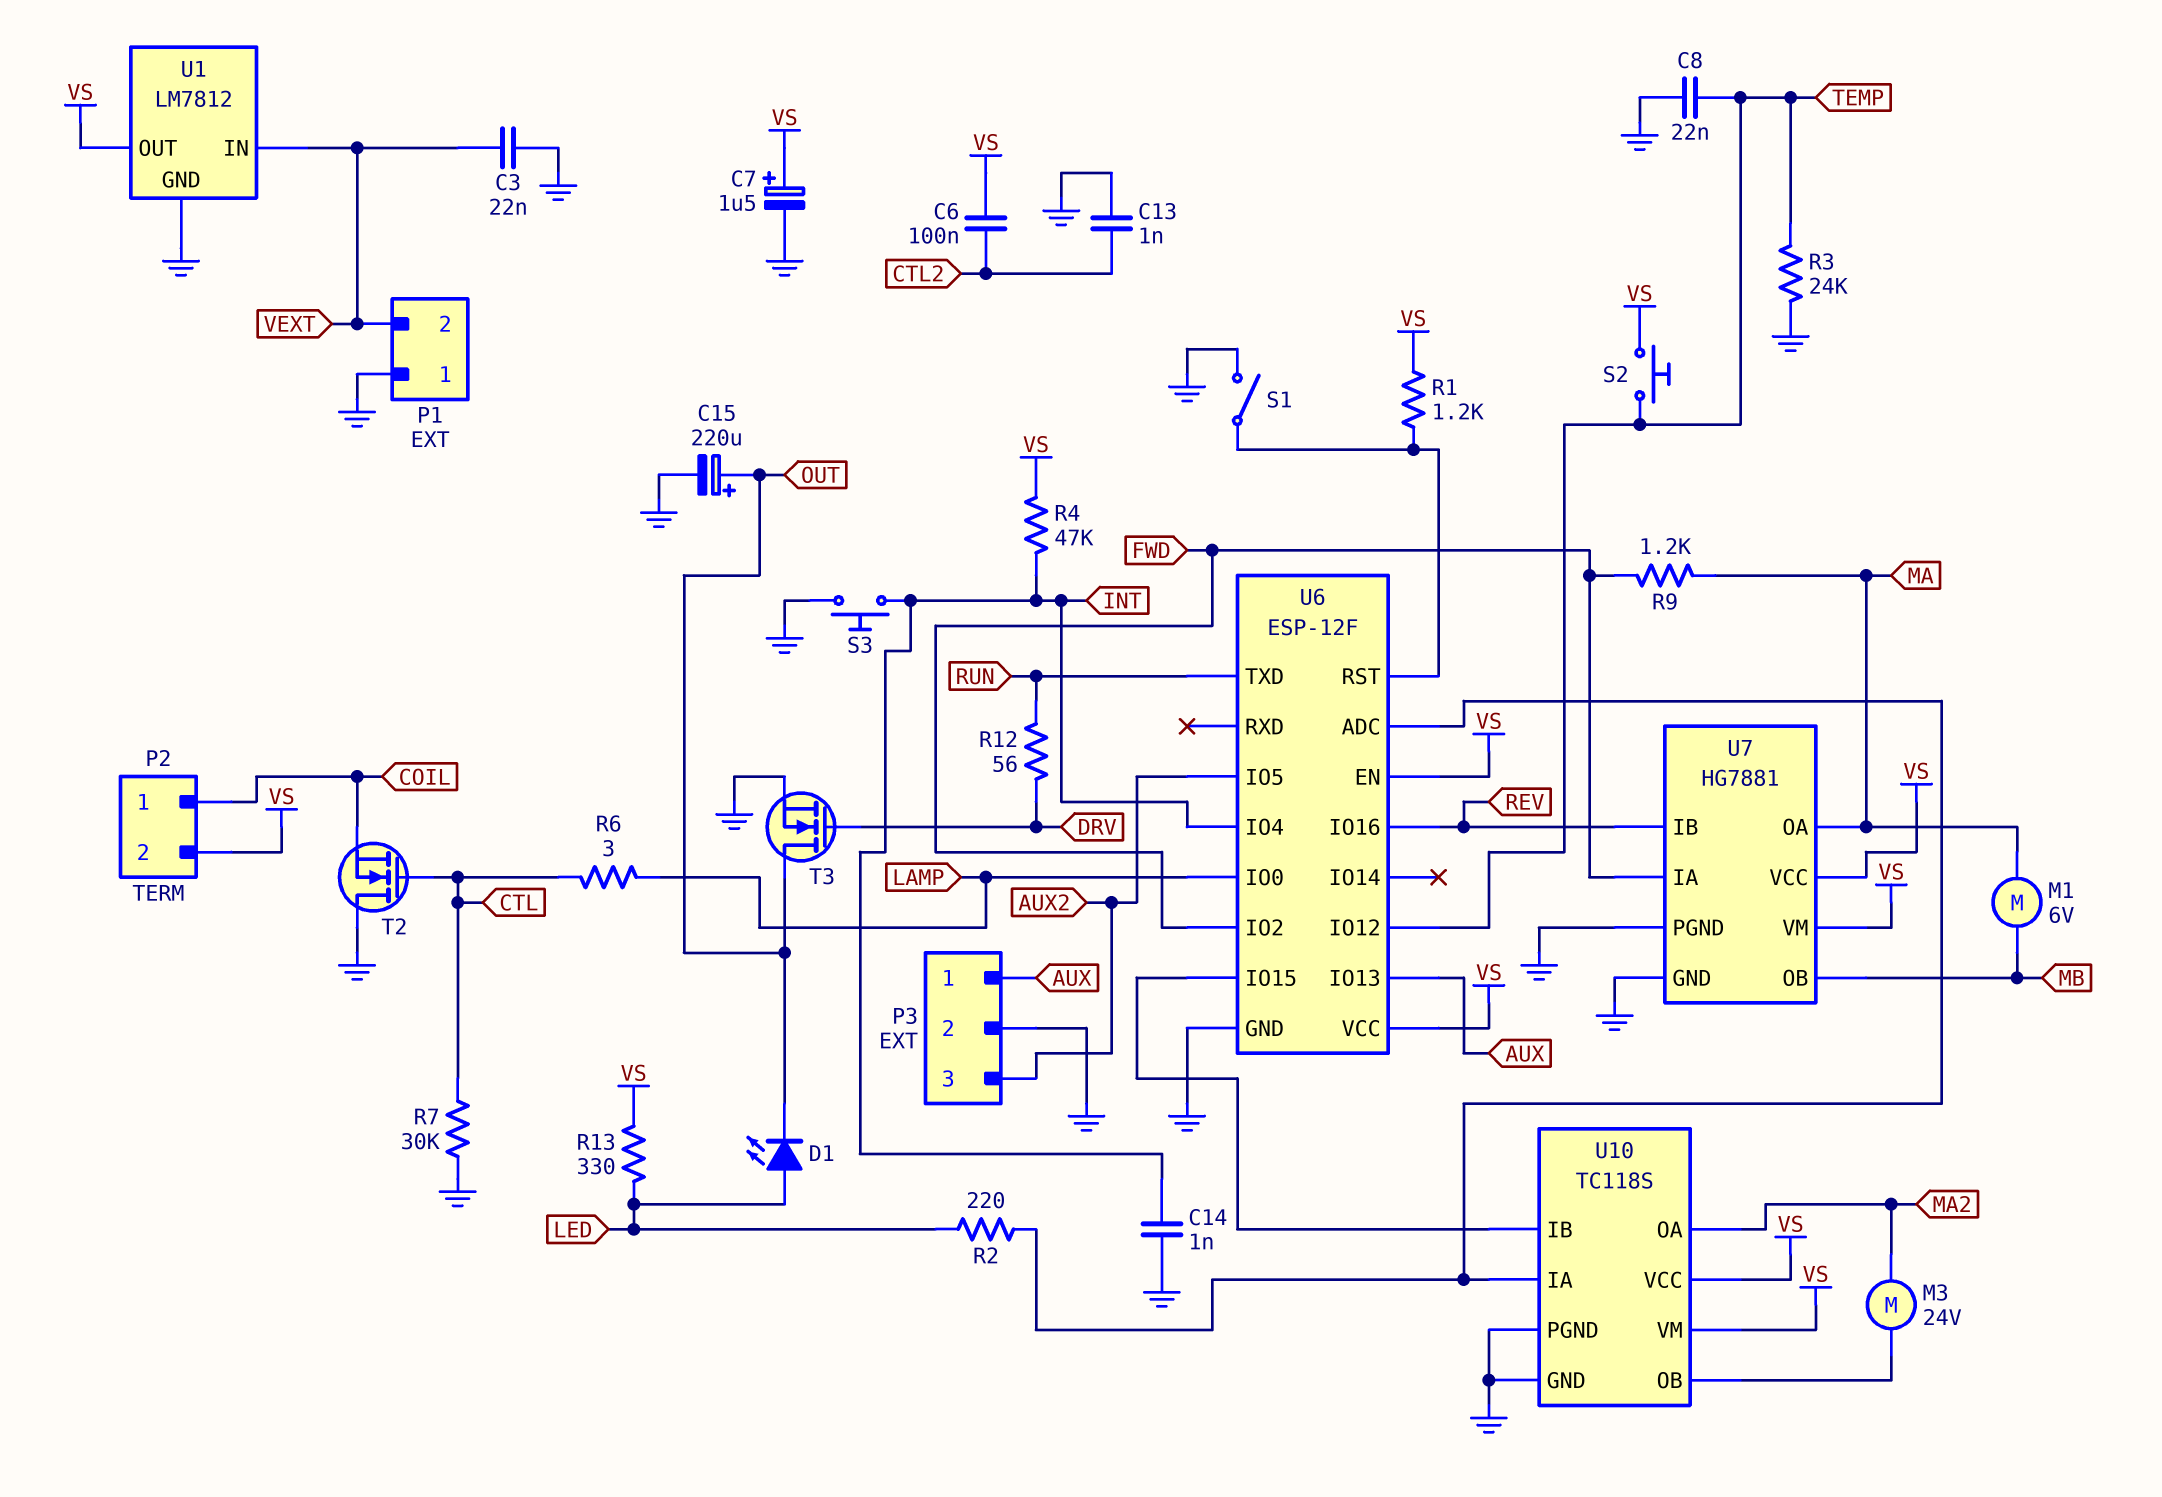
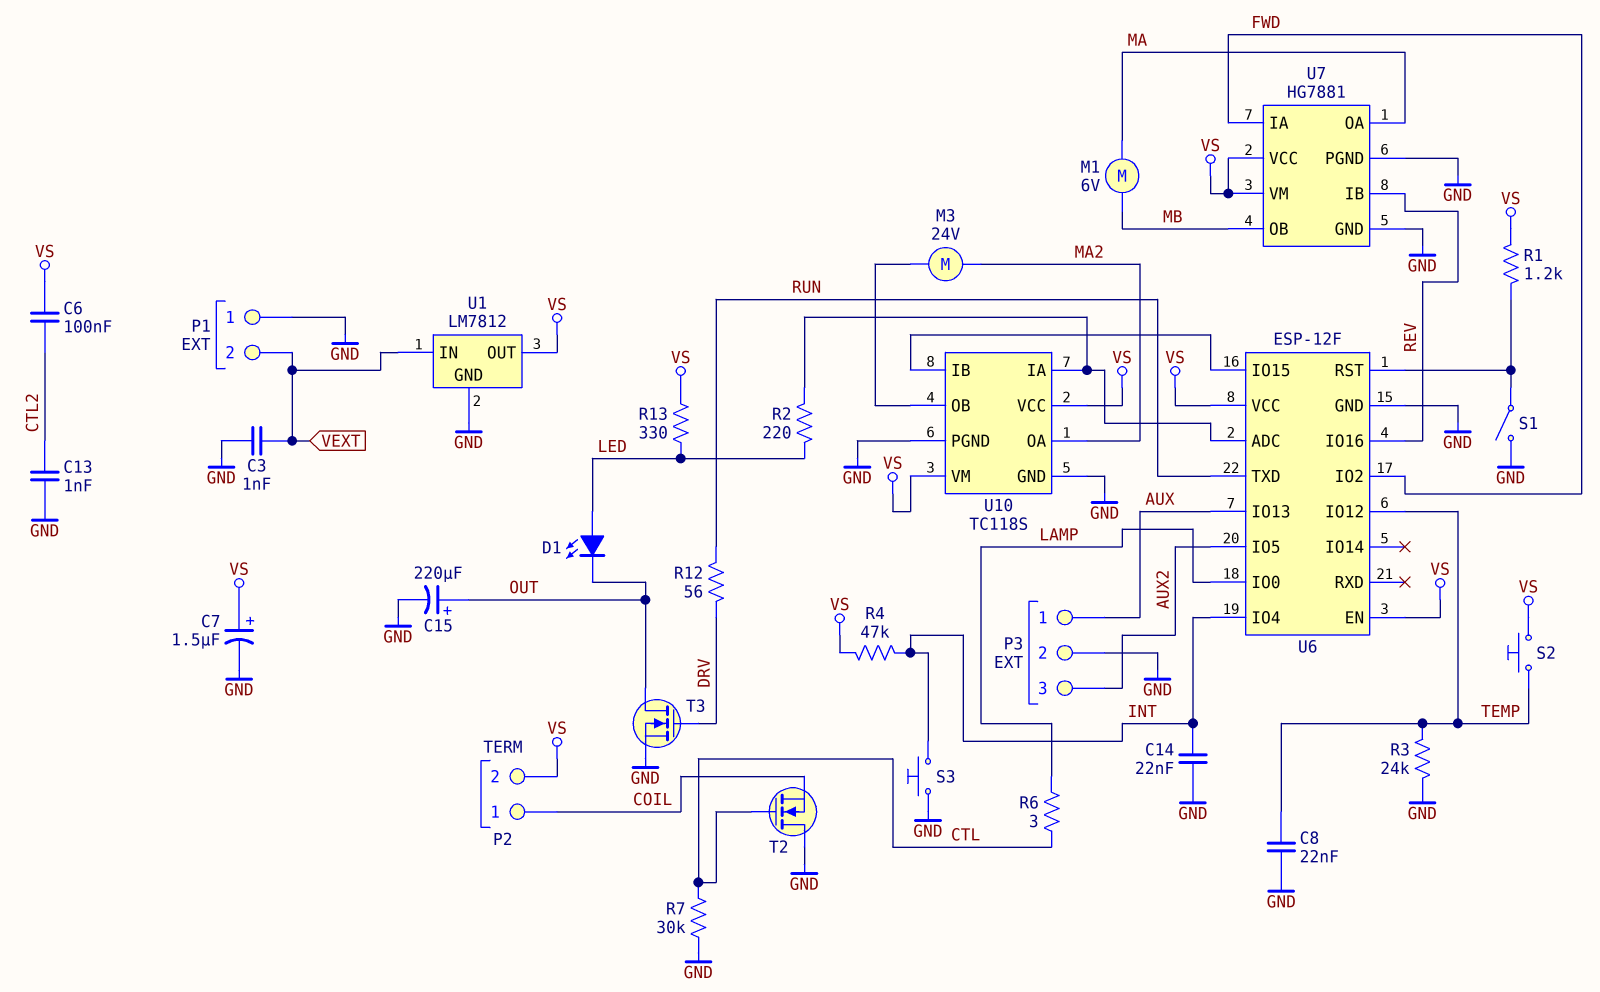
C3: 22nF (GND, VEXT) -> 1nF (GND, VEXT)
C14: 1nF (GND, INT) -> 22nF (GND, INT)
R9: 1.2k (FWD, MA) -> none

